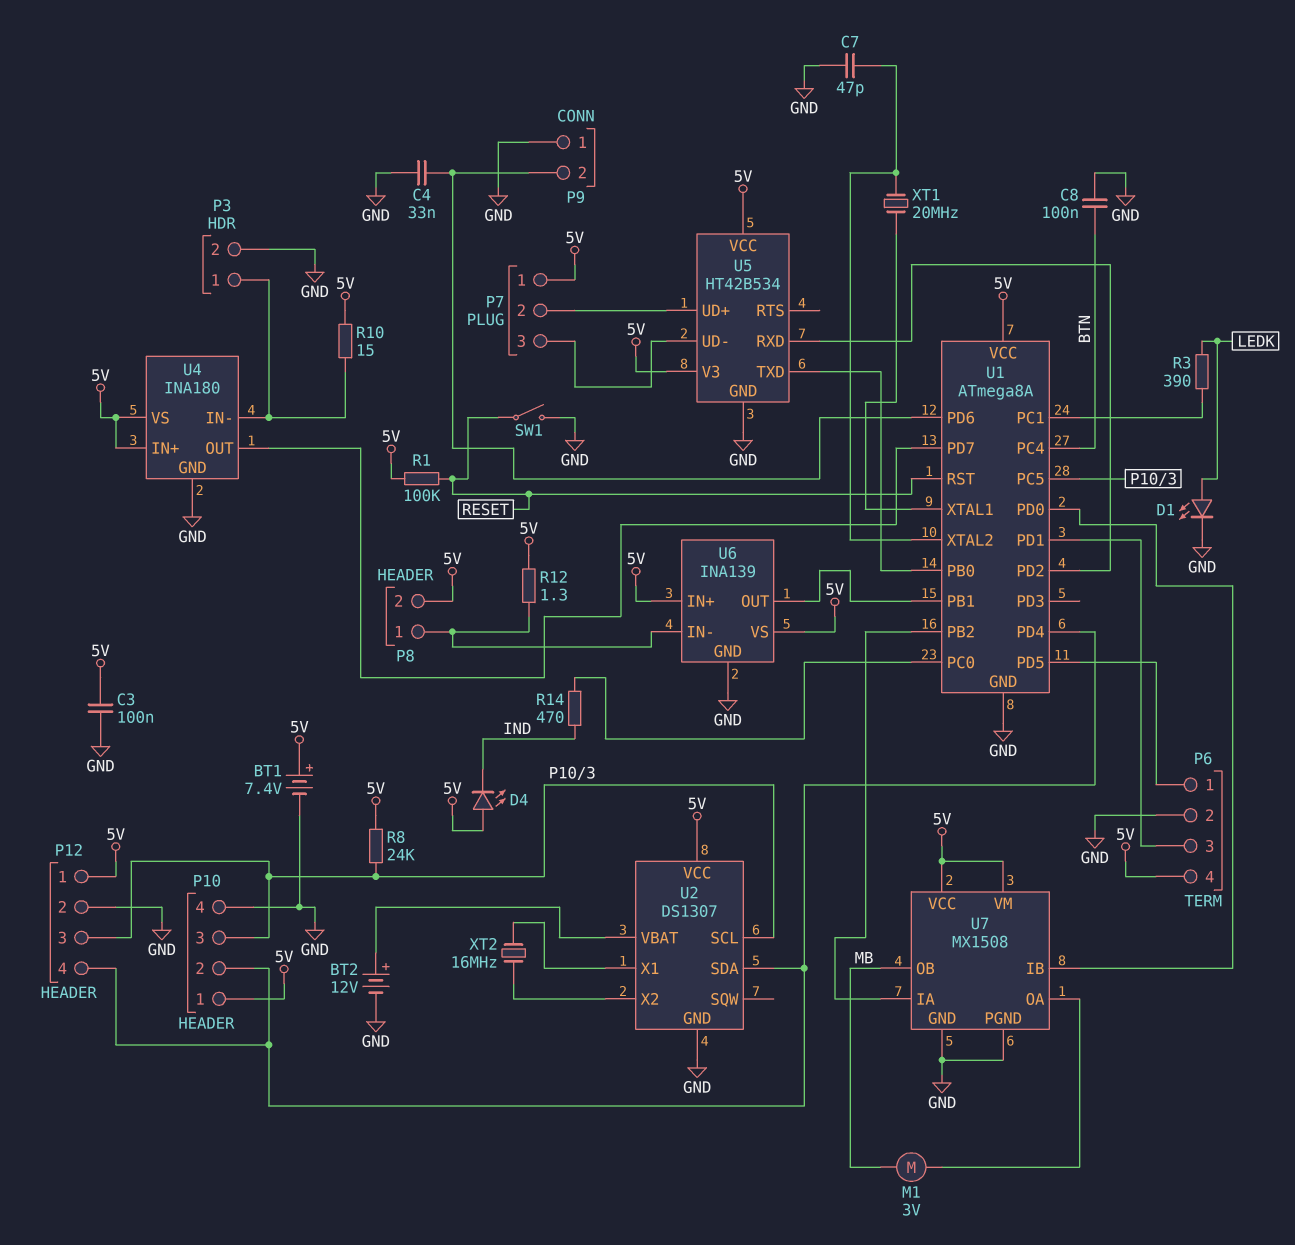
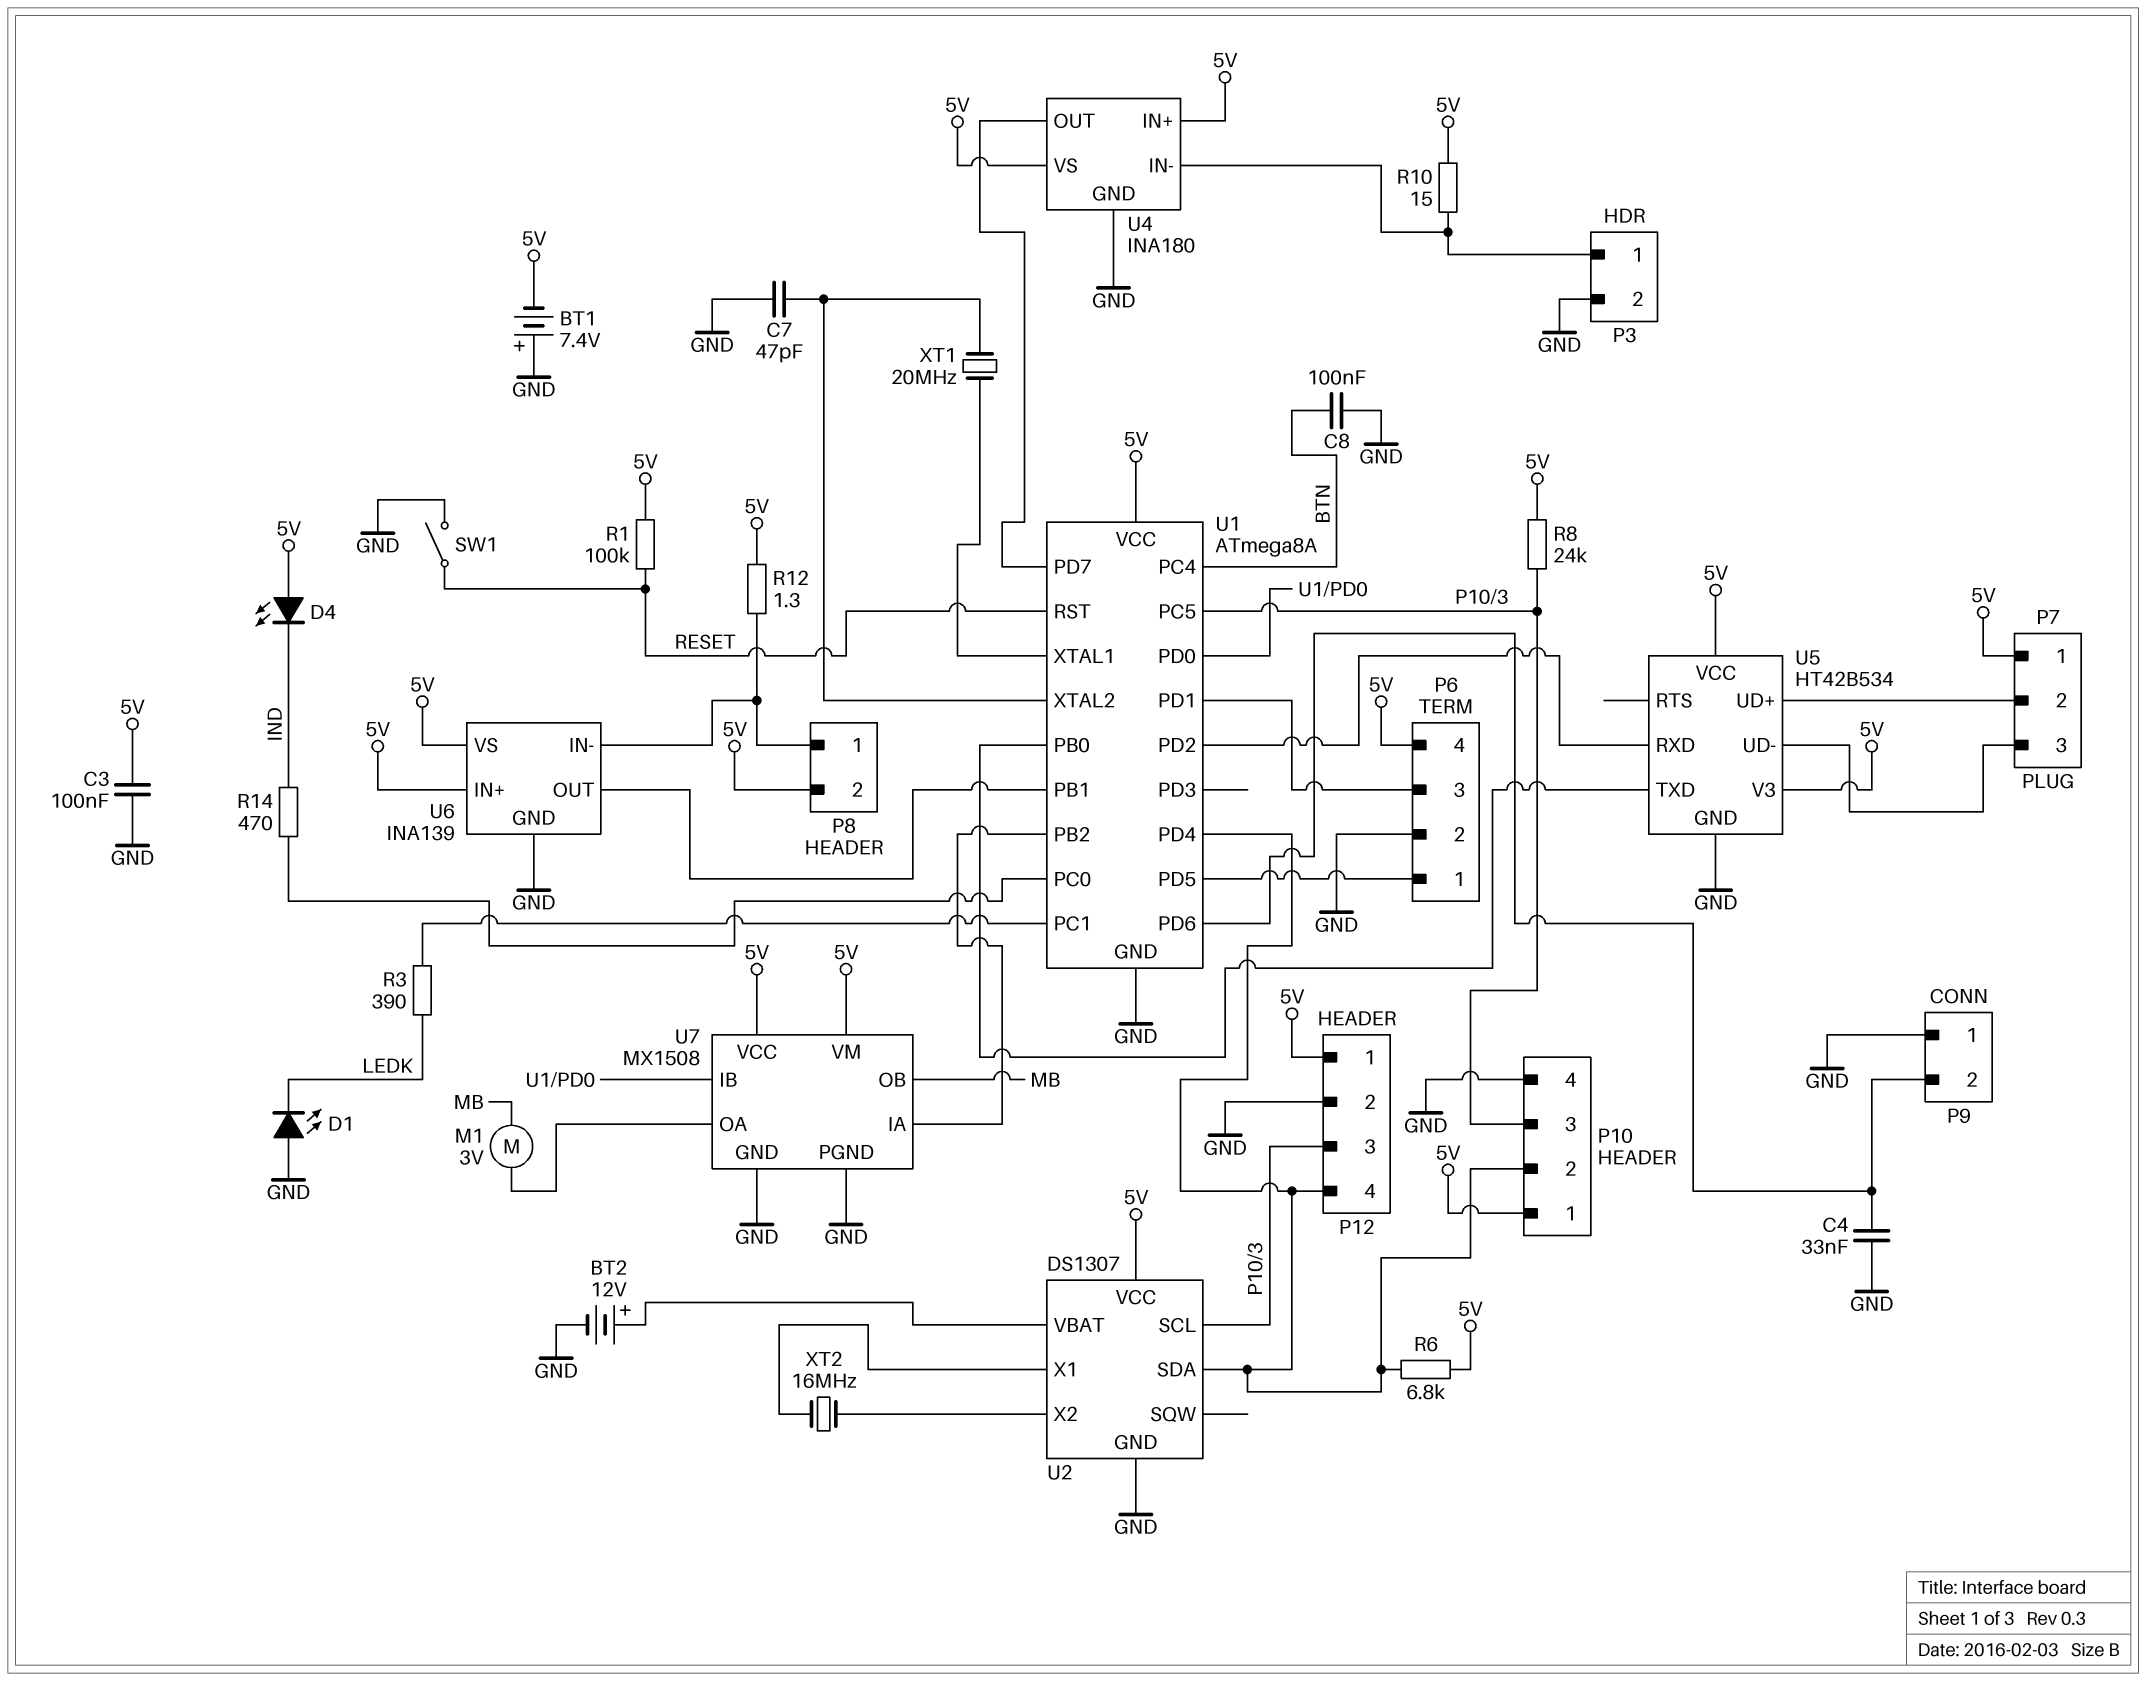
BT1: 7.4V (plus 5V, minus GND) -> 7.4V (plus GND, minus 5V)
D1: LED (A LEDK, K GND) -> LED (A GND, K LEDK)
R6: none -> 6.8k (5V, P10/2)

